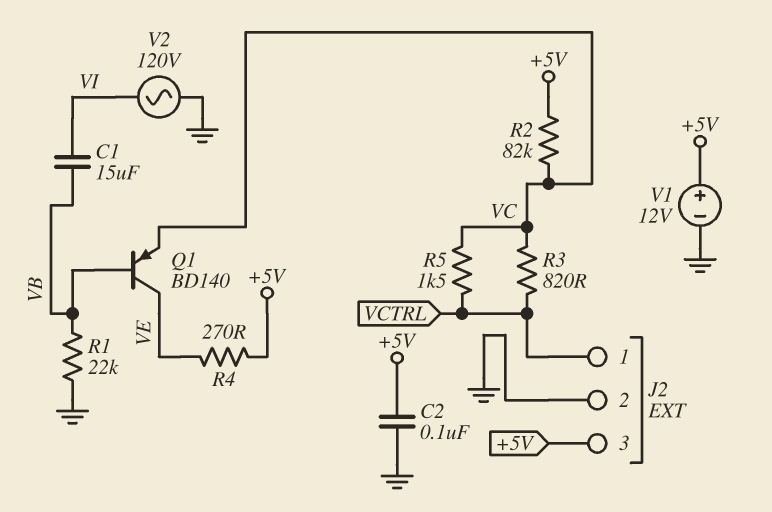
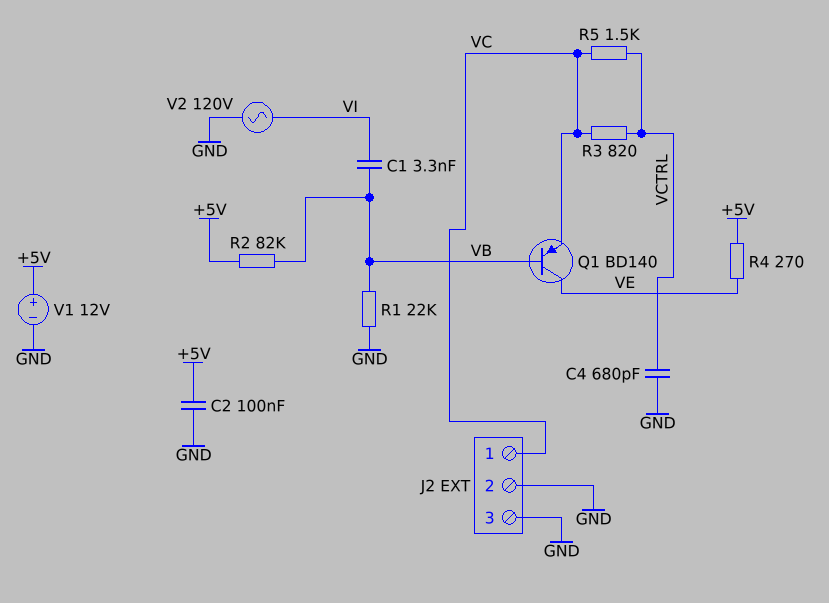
C1: 15uF (VB, VI) -> 3.3nF (VB, VI)
C4: none -> 680pF (GND, VCTRL)
J2 pin 1: VCTRL -> VC
J2 pin 3: +5V -> GND
R2: 82k (+5V, VC) -> 82k (+5V, VB)

